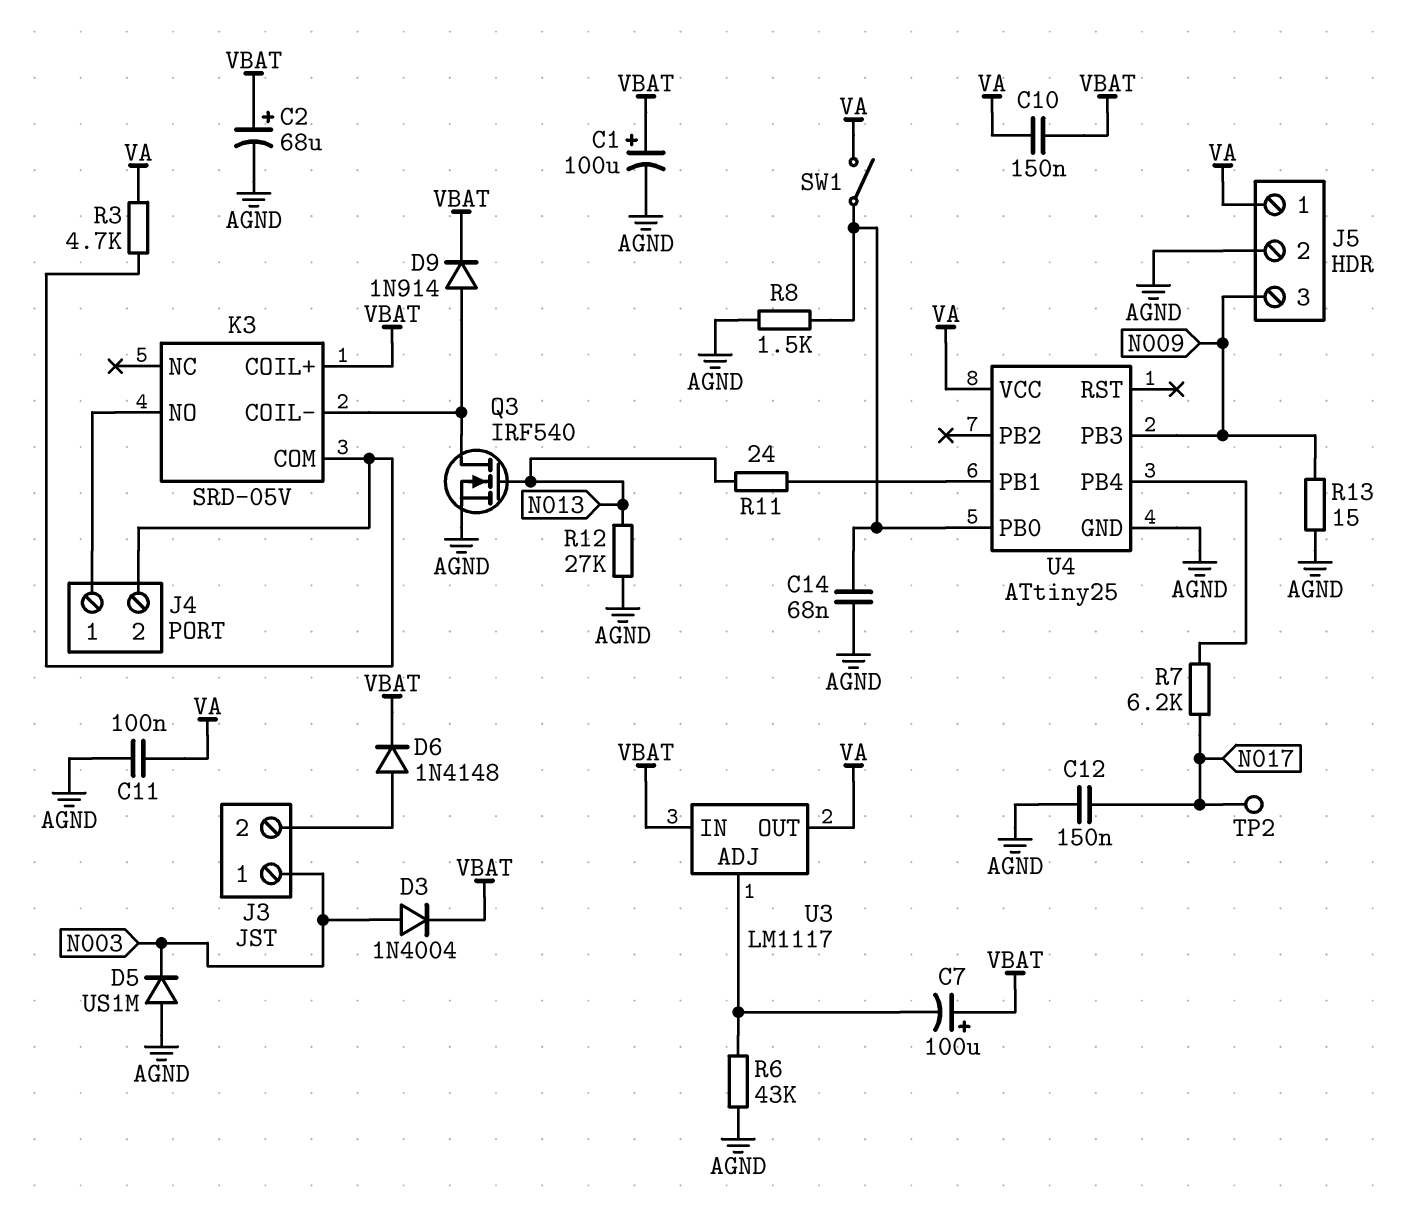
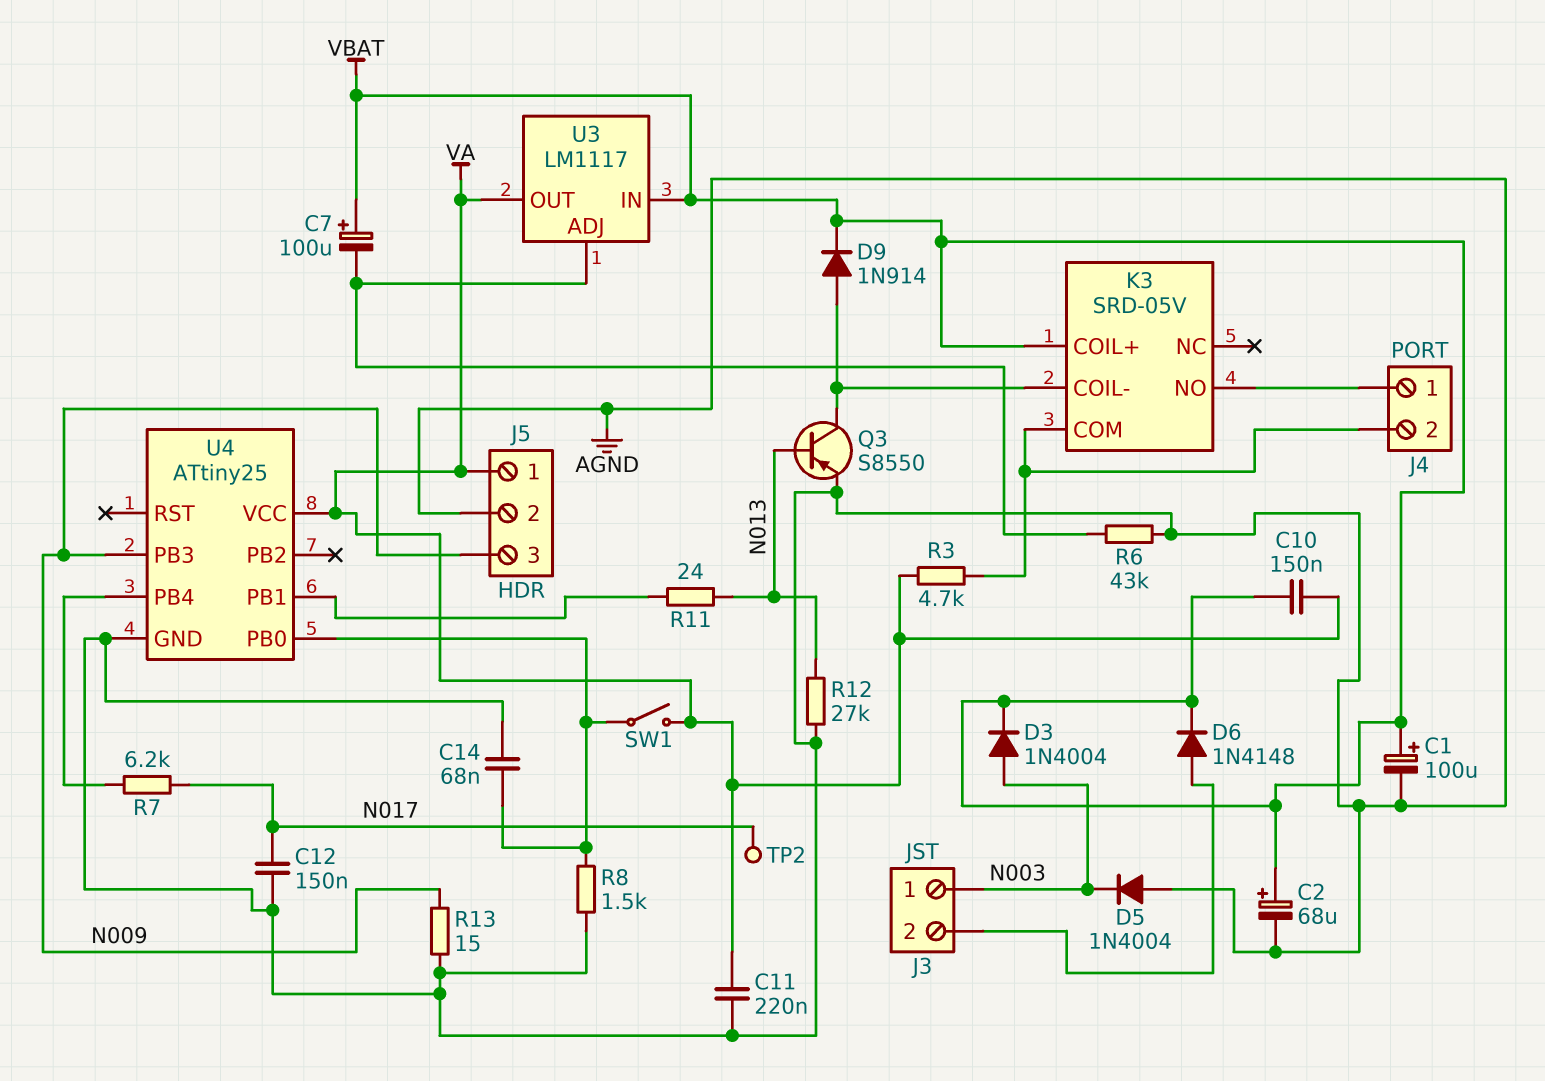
C11: 100nF (AGND, VA) -> 220nF (AGND, VA)
D5: diode US1M (A AGND, K N003) -> diode 1N4004 (A AGND, K N003)
Q3: NMOS IRF540 (G N013, D K3/COIL-, S AGND) -> PNP S8550 (B N013, C K3/COIL-, E AGND)

